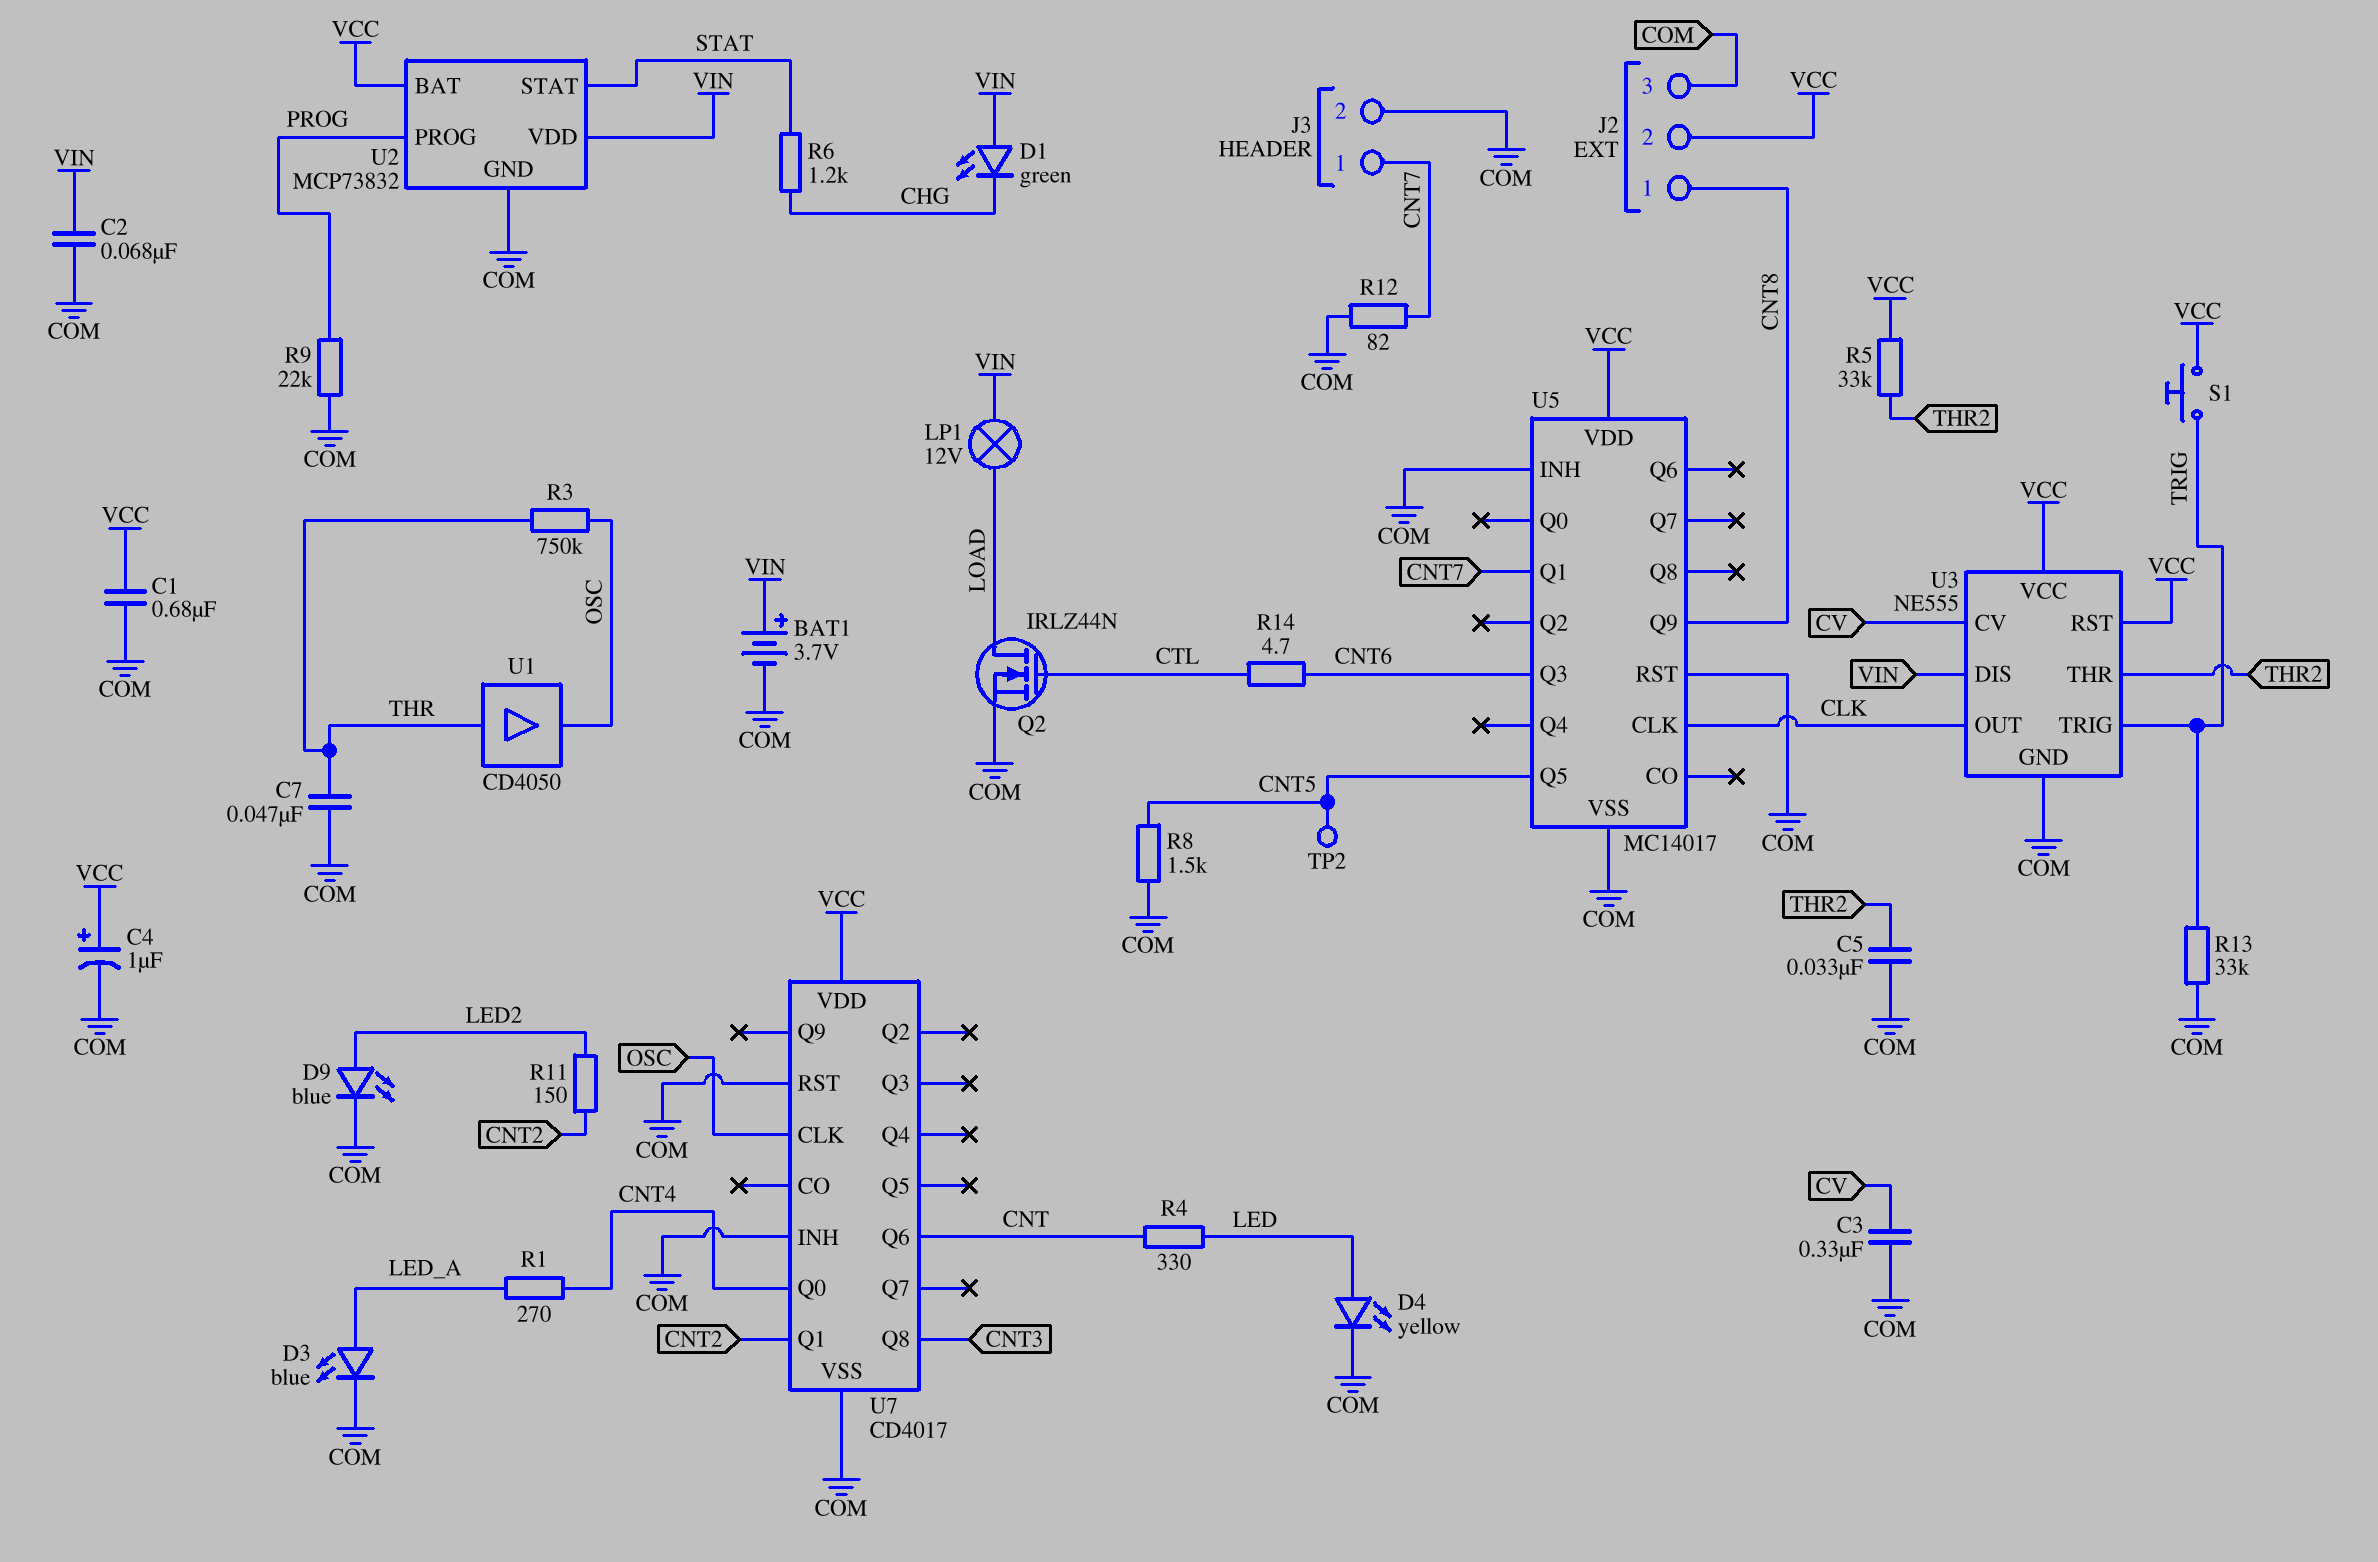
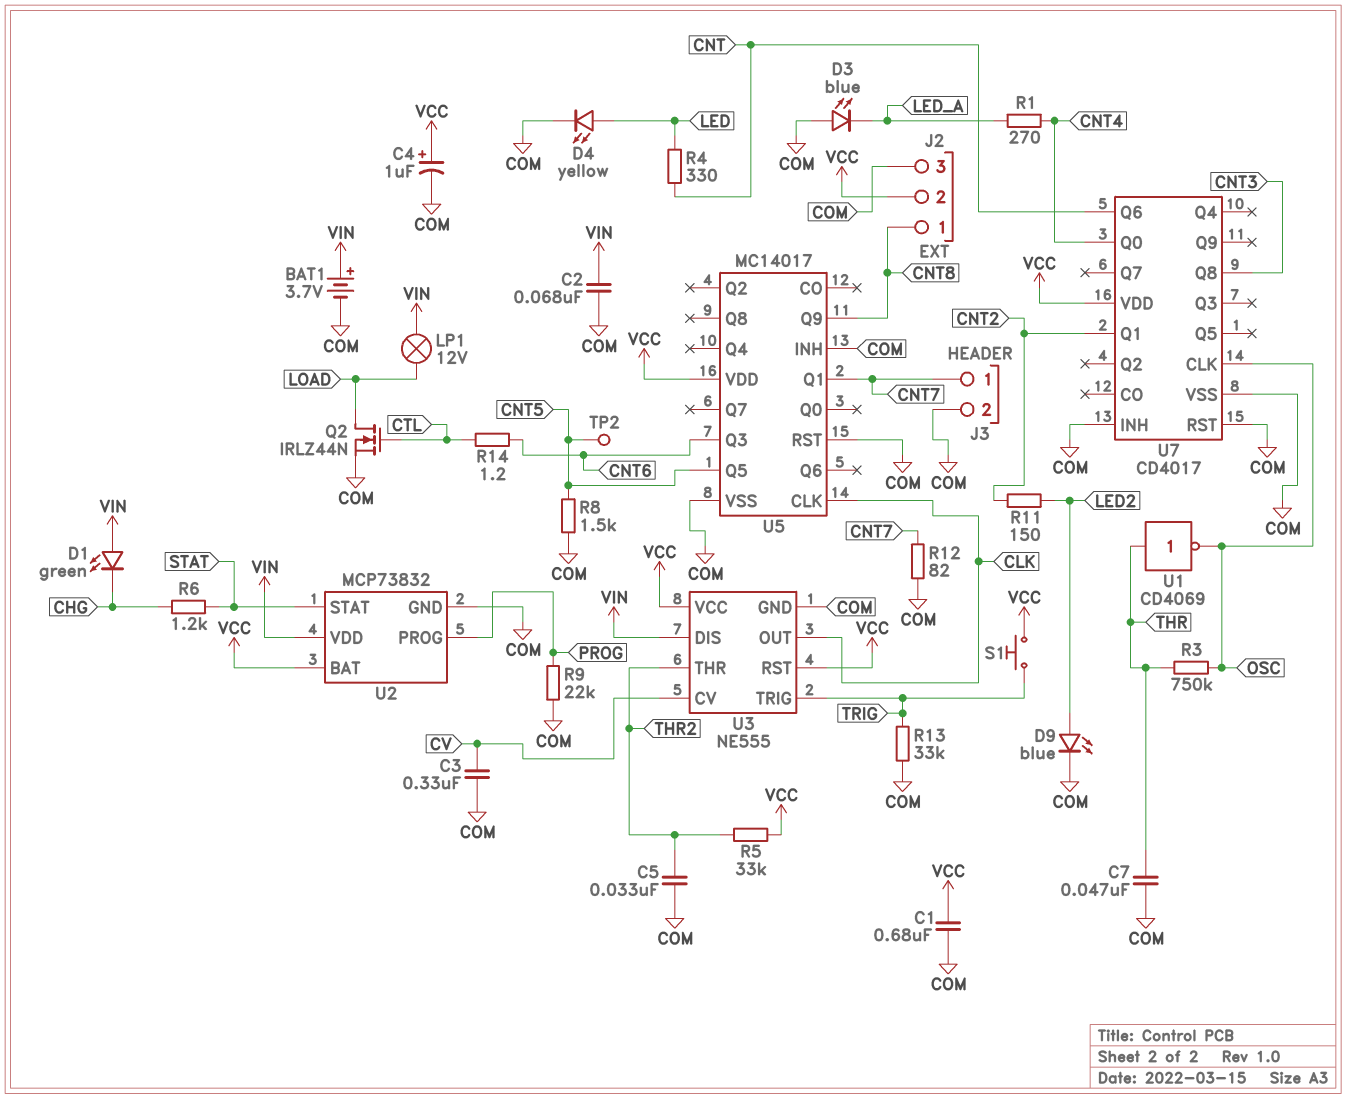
D3: LED blue (A LED_A, K COM) -> LED blue (A COM, K LED_A)
R14: 4.7 (CNT6, CTL) -> 1.2 (CNT6, CTL)
U1: buffer CD4050 (in THR, out OSC) -> NOT CD4069 (in THR, out OSC)

